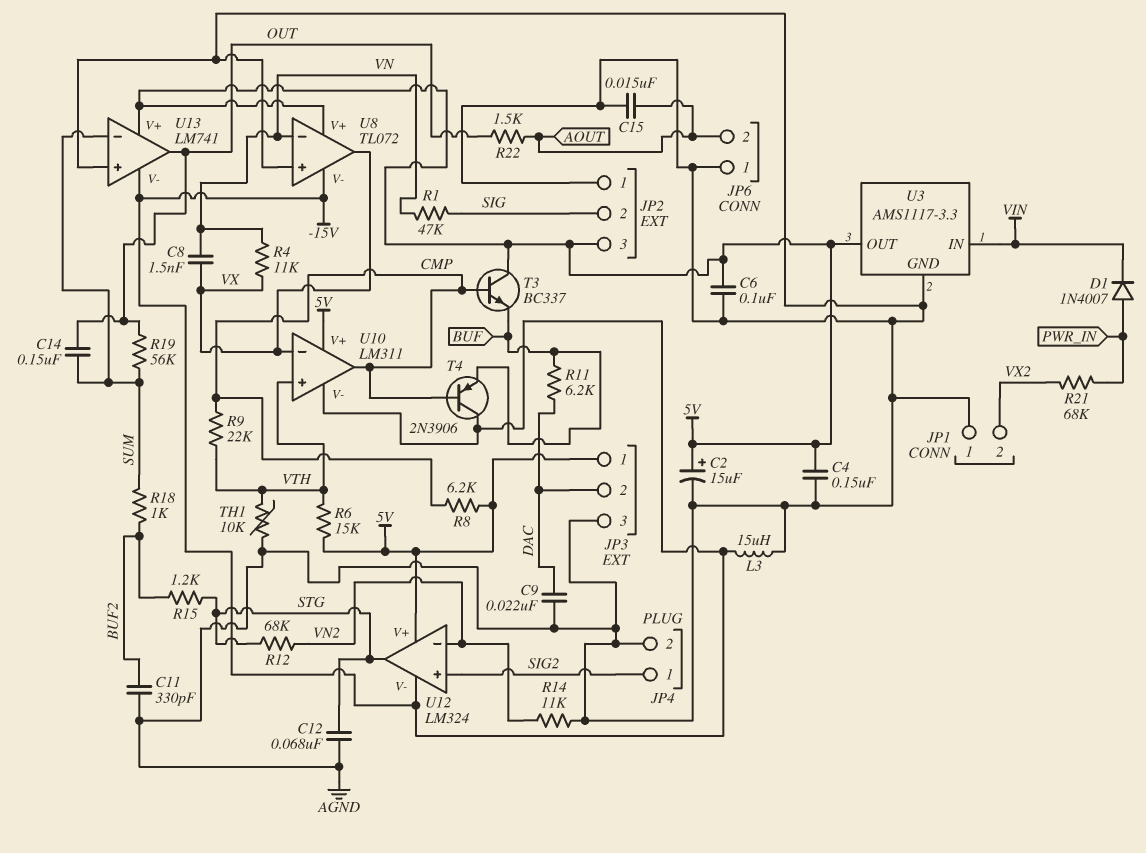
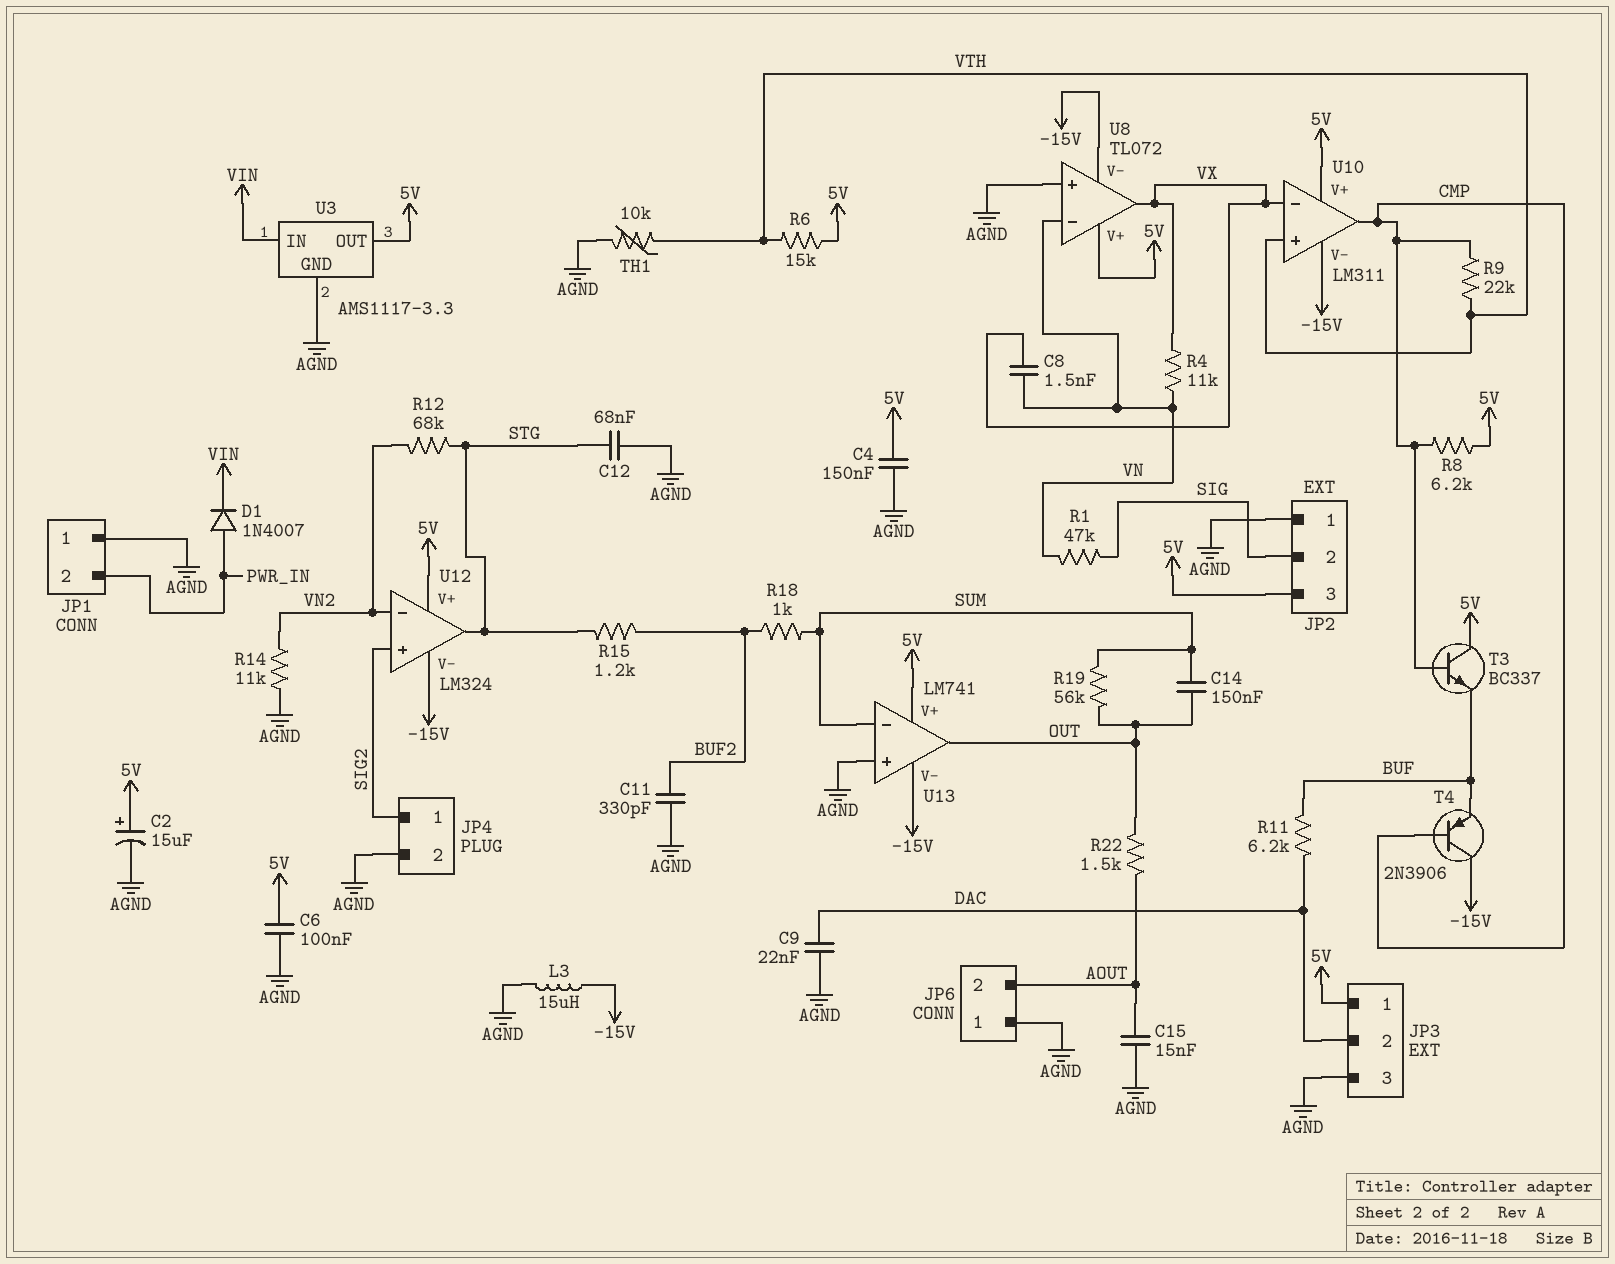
JP1 pin 2: VX2 -> PWR_IN
R21: 68k (PWR_IN, VX2) -> none

